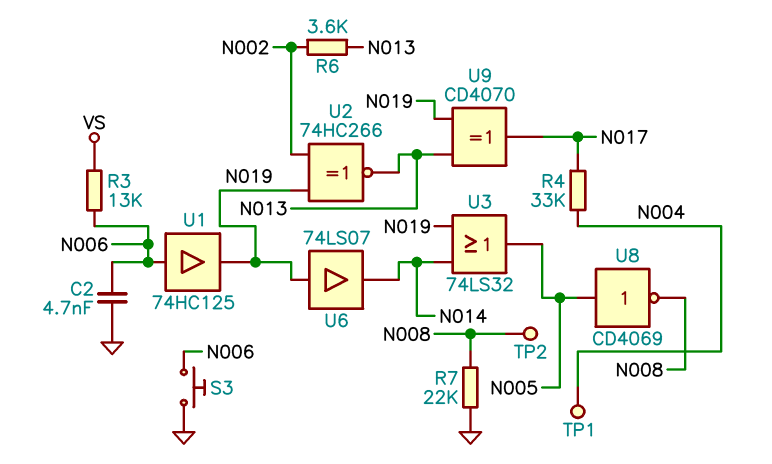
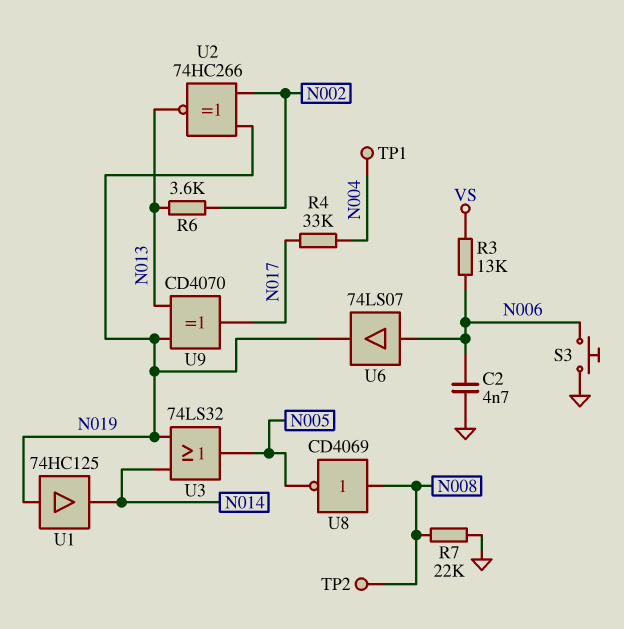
U1: buffer 74HC125 (in N006, out N019) -> buffer 74HC125 (in N019, out N014)
U6: buffer 74LS07 (in N019, out N014) -> buffer 74LS07 (in N006, out N019)
U8: NOT CD4069 (in N005, out N008) -> NOT CD4069 (in N008, out N005)

